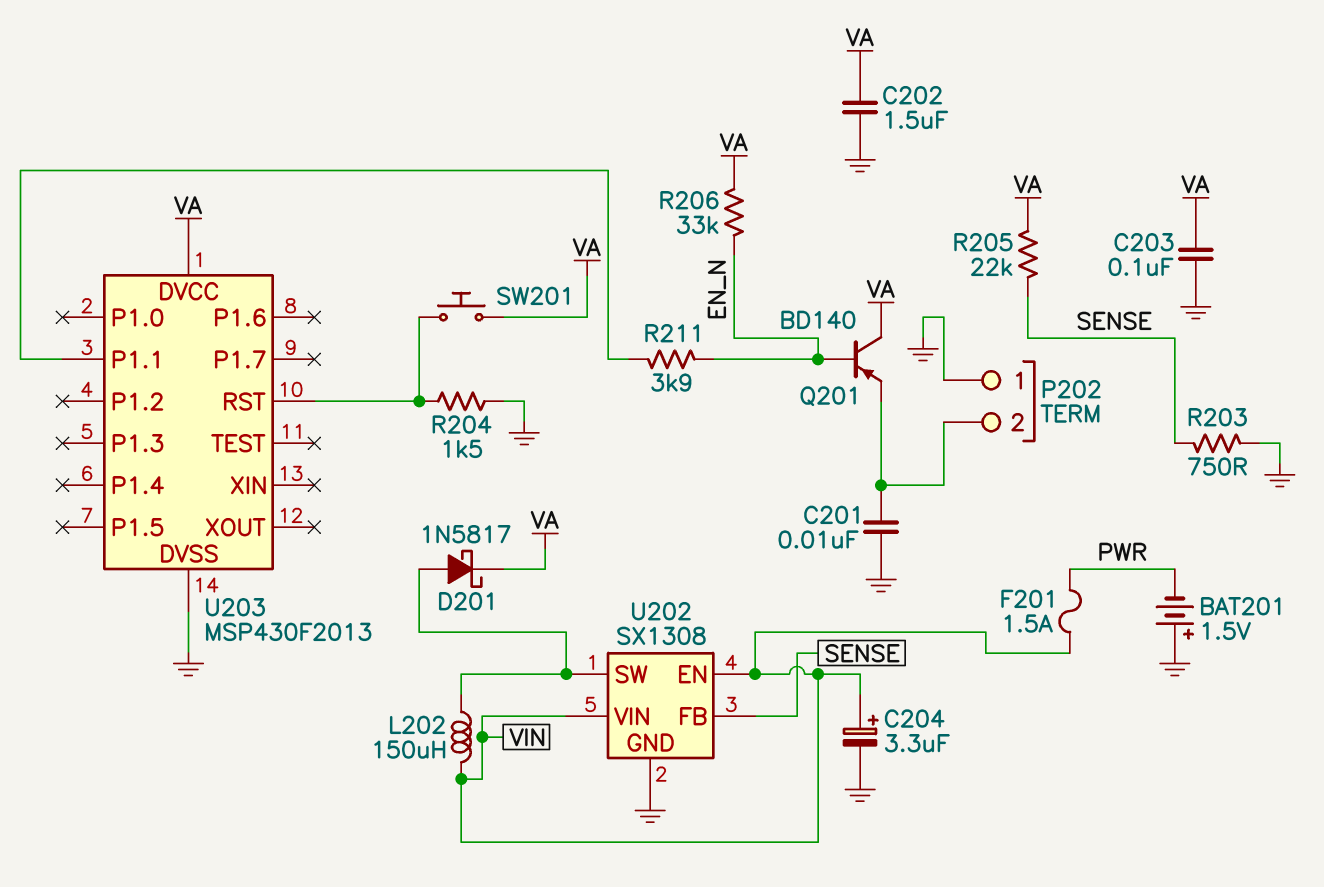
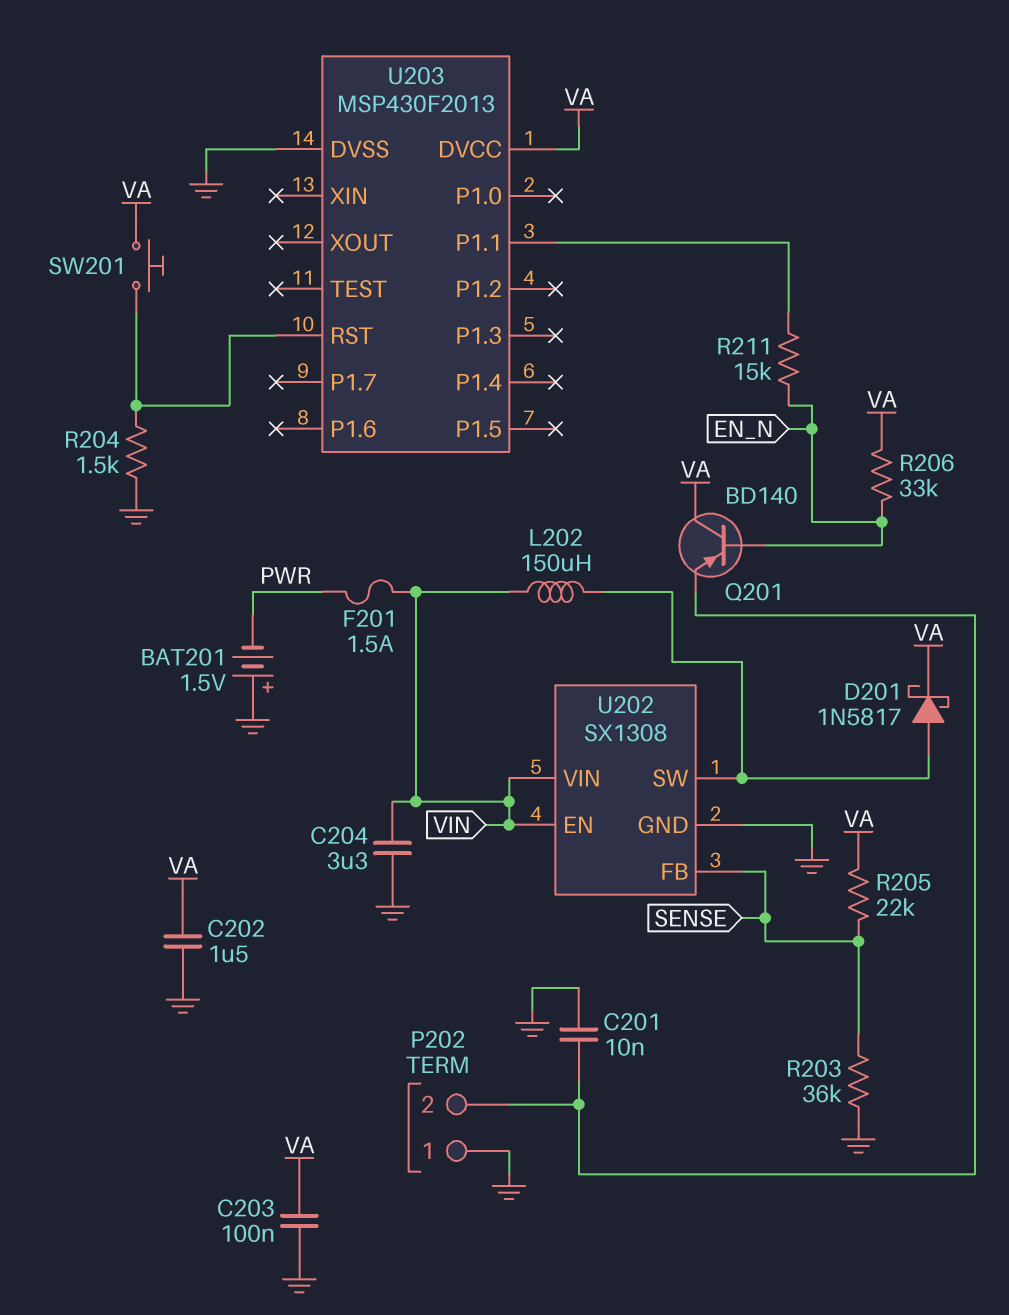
C204: 3.3uF (plus VIN, minus GND) -> 3.3uF (GND, VIN)
R203: 750 (GND, SENSE) -> 36k (GND, SENSE)
R211: 3.9k (EN_N, U203/P1.1) -> 15k (EN_N, U203/P1.1)

